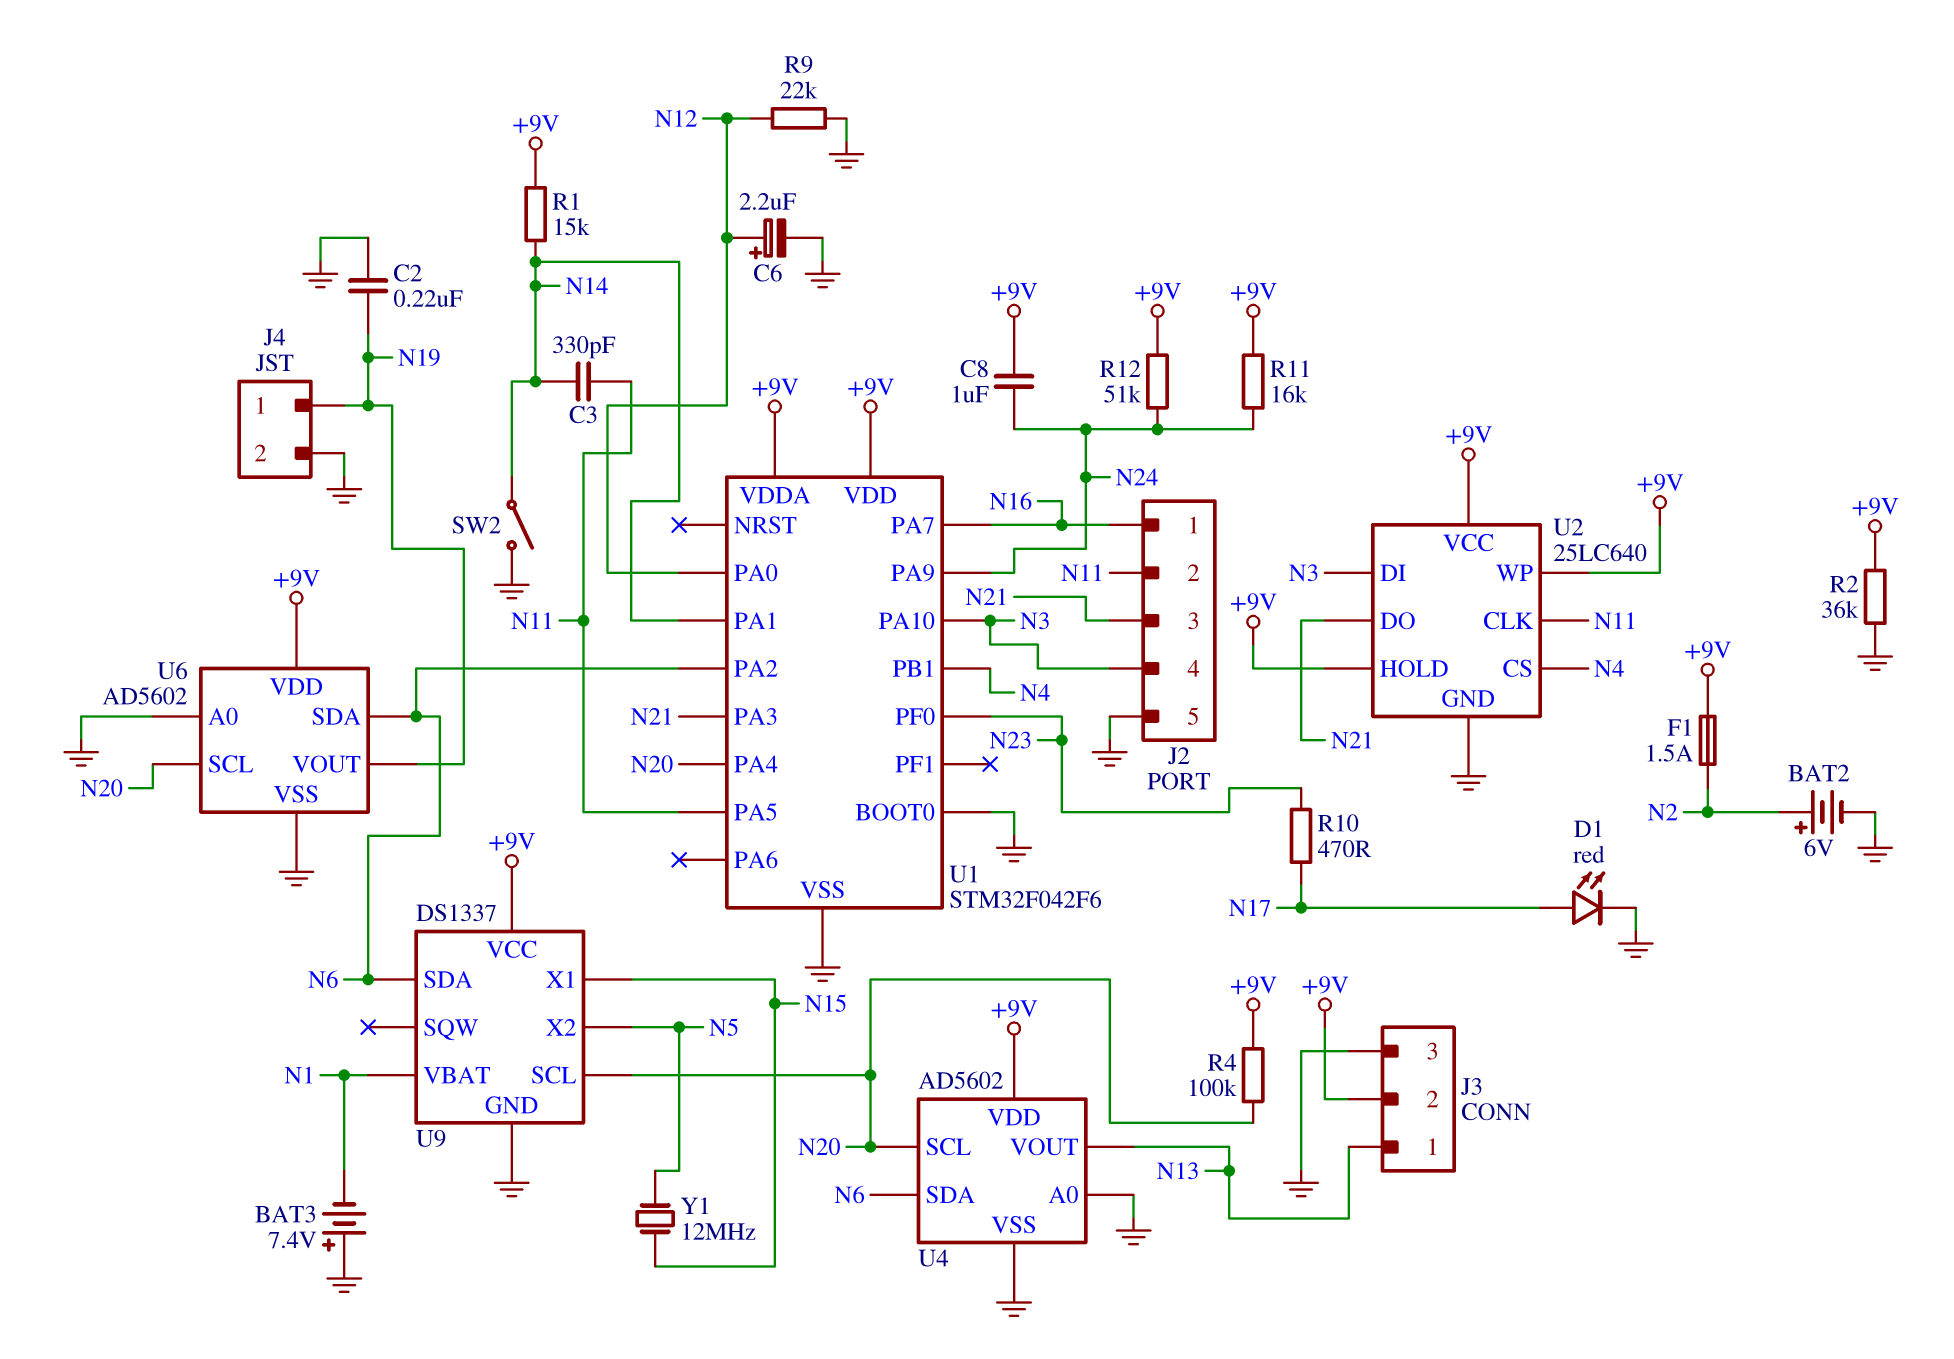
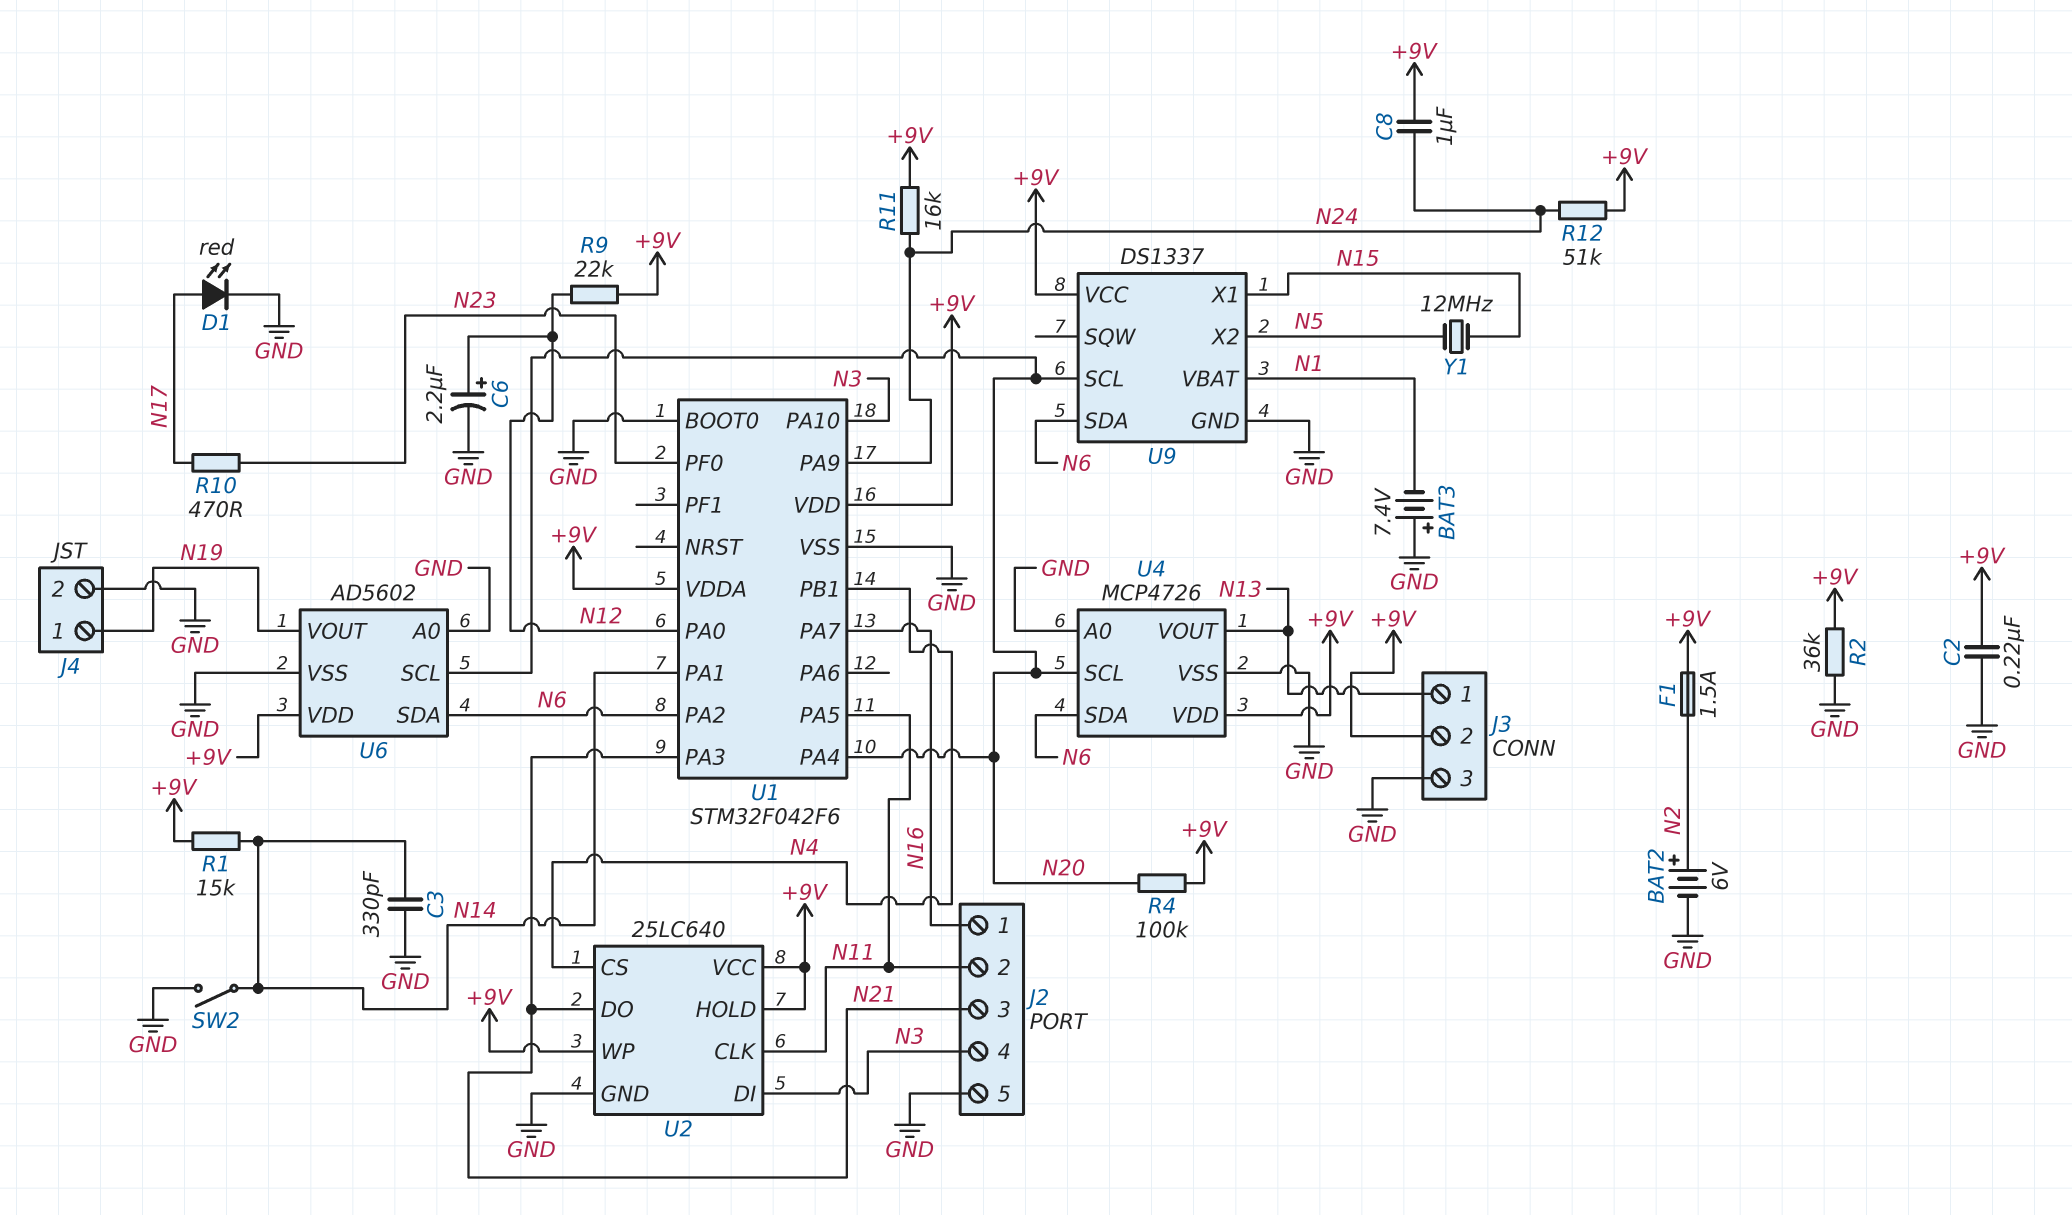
C2: 220nF (GND, N19) -> 220nF (+9V, GND)
C3: 330pF (N11, N14) -> 330pF (GND, N14)
R9: 22k (GND, N12) -> 22k (+9V, N12)
U4: AD5602 -> MCP4726

